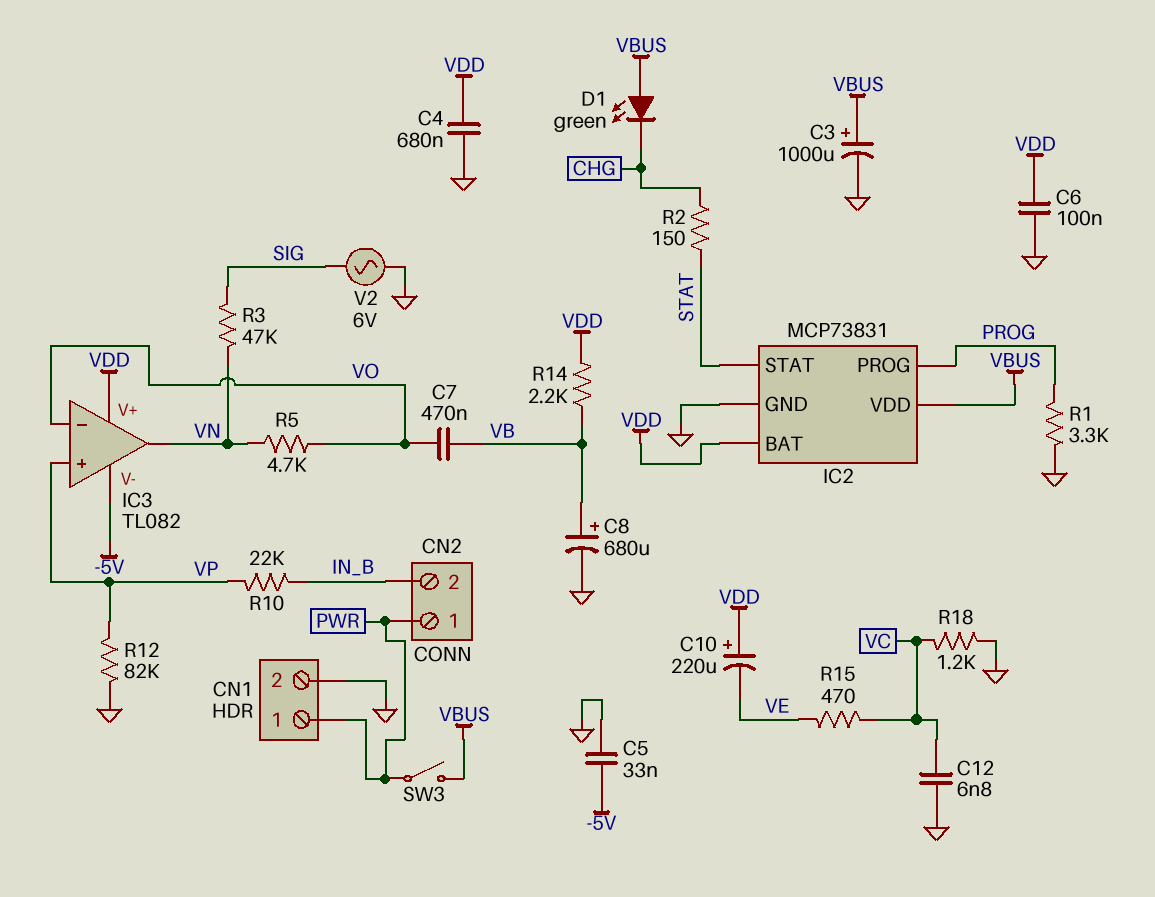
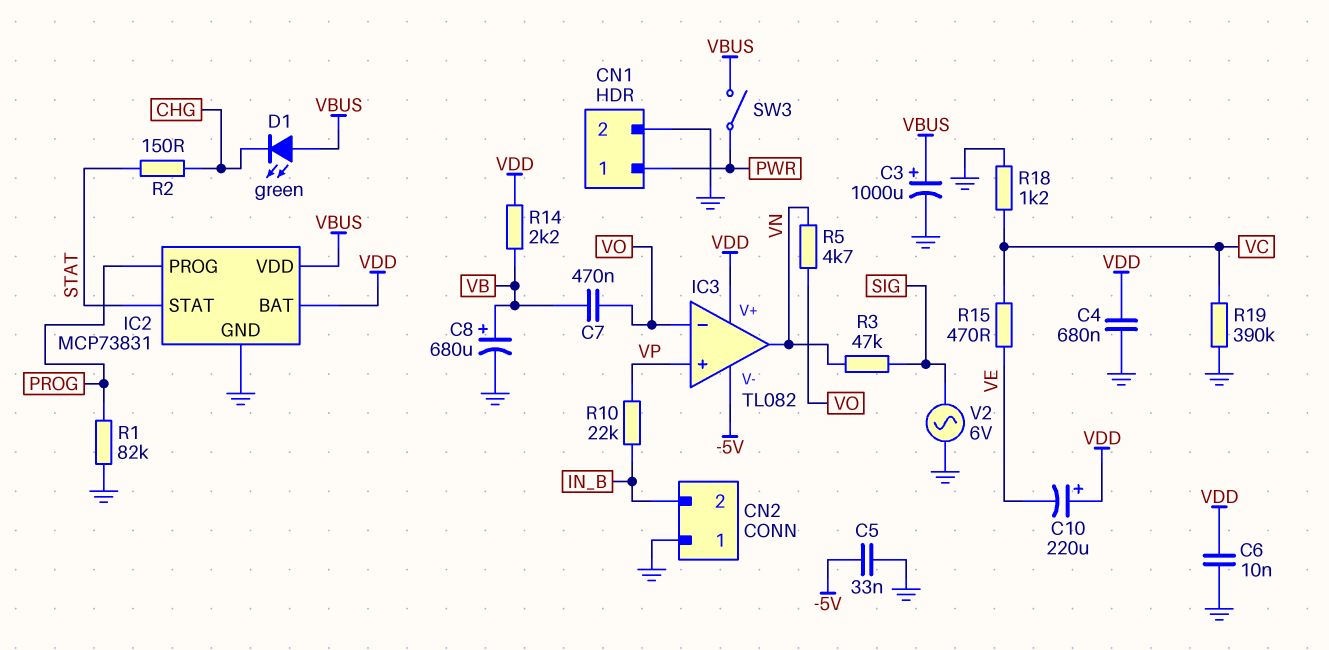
C6: 100nF (GND, VDD) -> 10nF (GND, VDD)
C12: 6.8nF (GND, VC) -> none
CN2 pin 1: PWR -> GND
R1: 3.3k (GND, PROG) -> 82k (GND, PROG)
R12: 82k (GND, VP) -> none
R19: none -> 390k (GND, VC)

